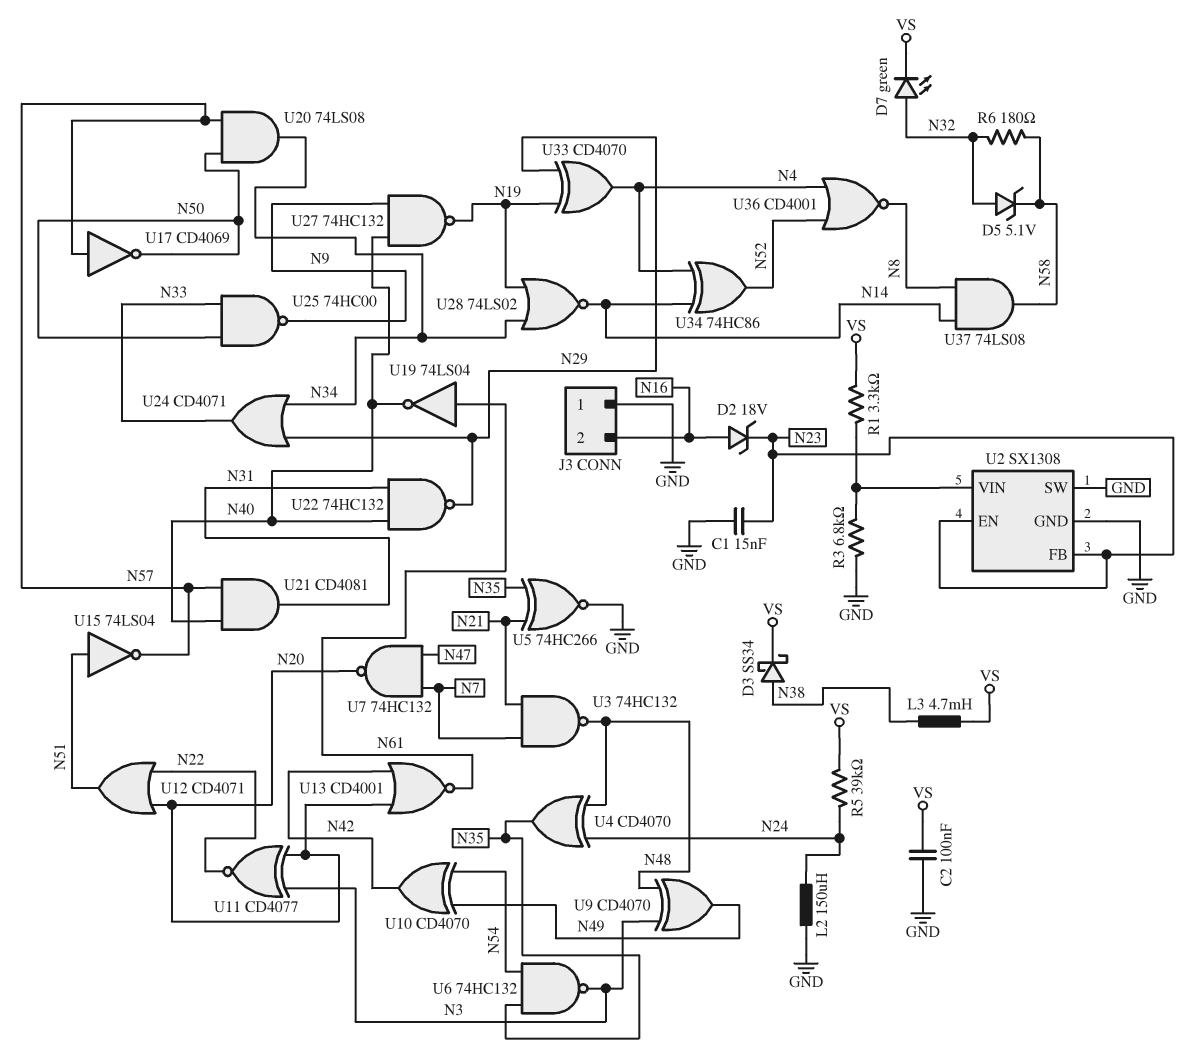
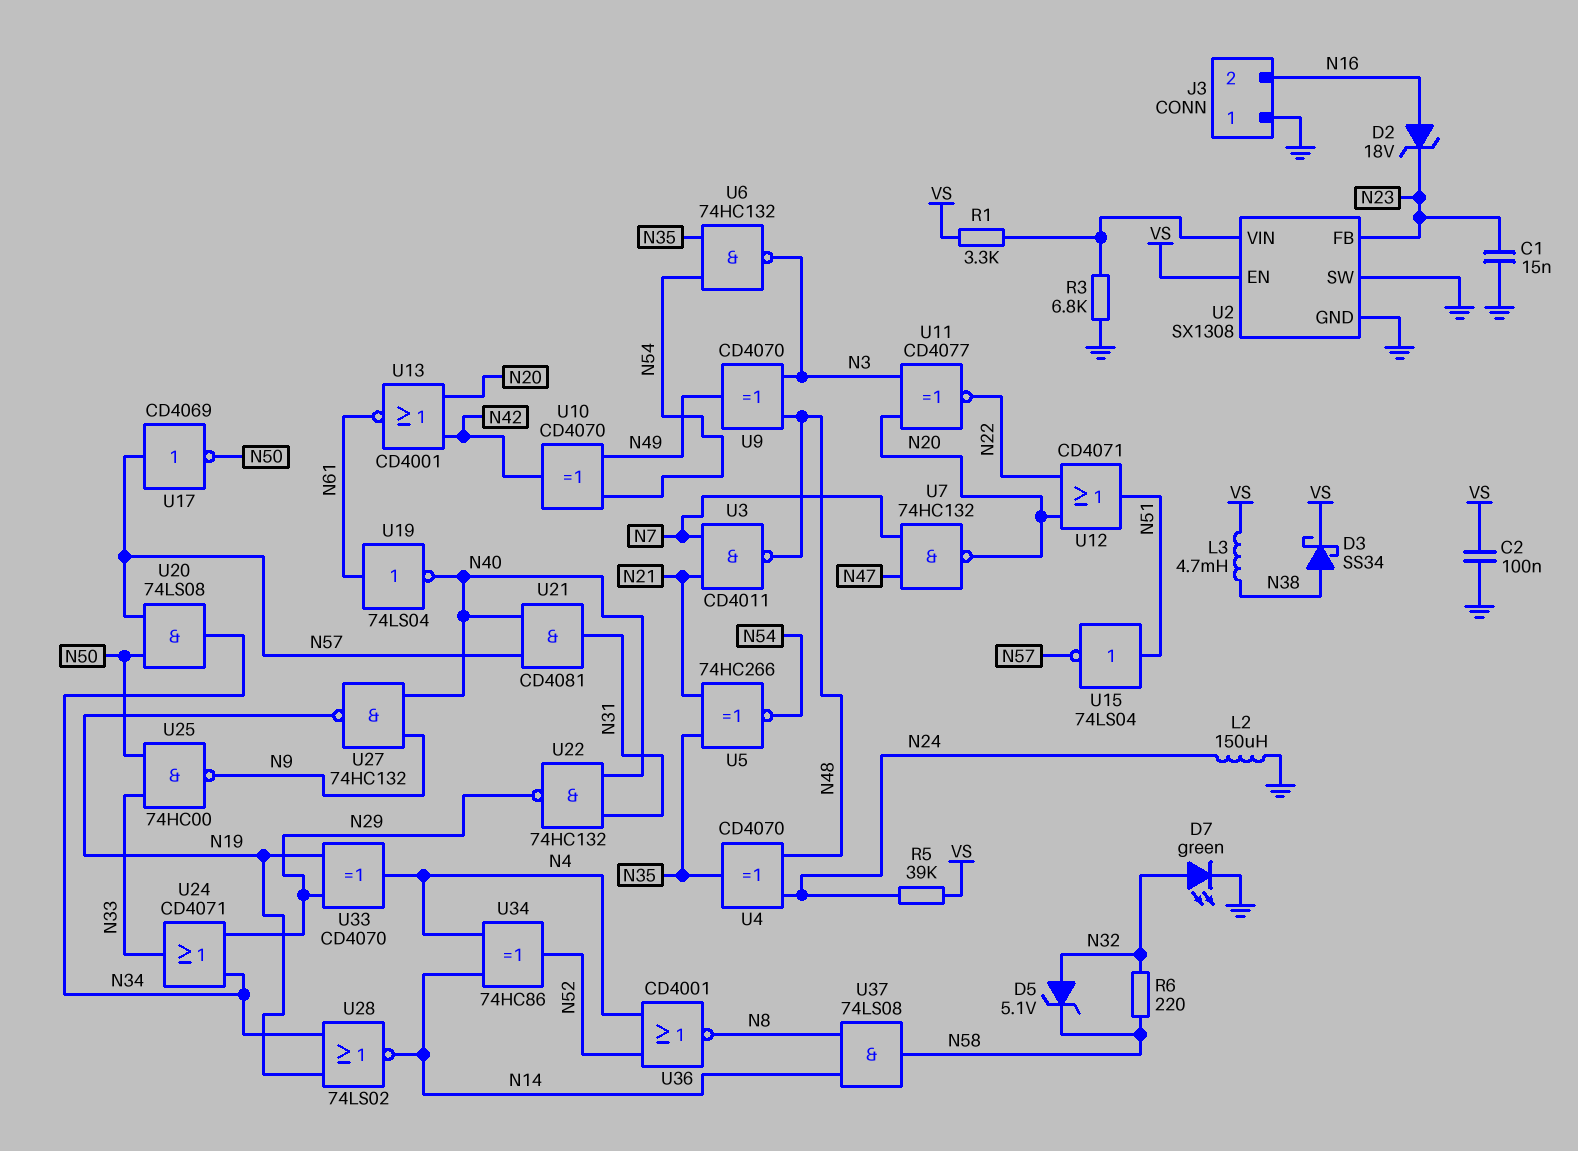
D7: LED green (A N32, K VS) -> LED green (A N32, K GND)
R6: 180 (N32, N58) -> 220 (N32, N58)
U2 pin EN: N23 -> VS
U3: NAND 74HC132 (in N7, in N21, out N48) -> NAND CD4011 (in N7, in N21, out N48)
U5: XNOR 74HC266 (in N21, in N35, out GND) -> XNOR 74HC266 (in N21, in N35, out N54)

